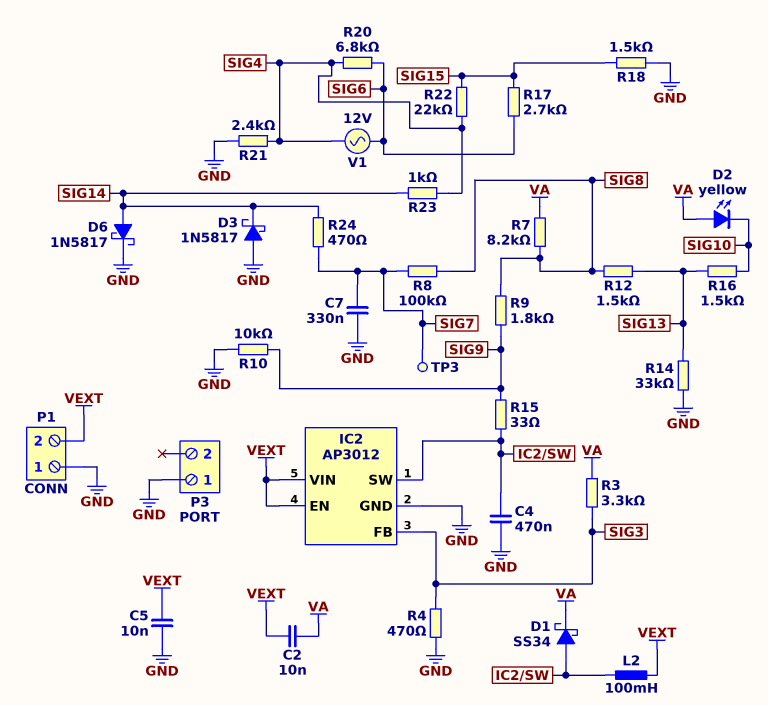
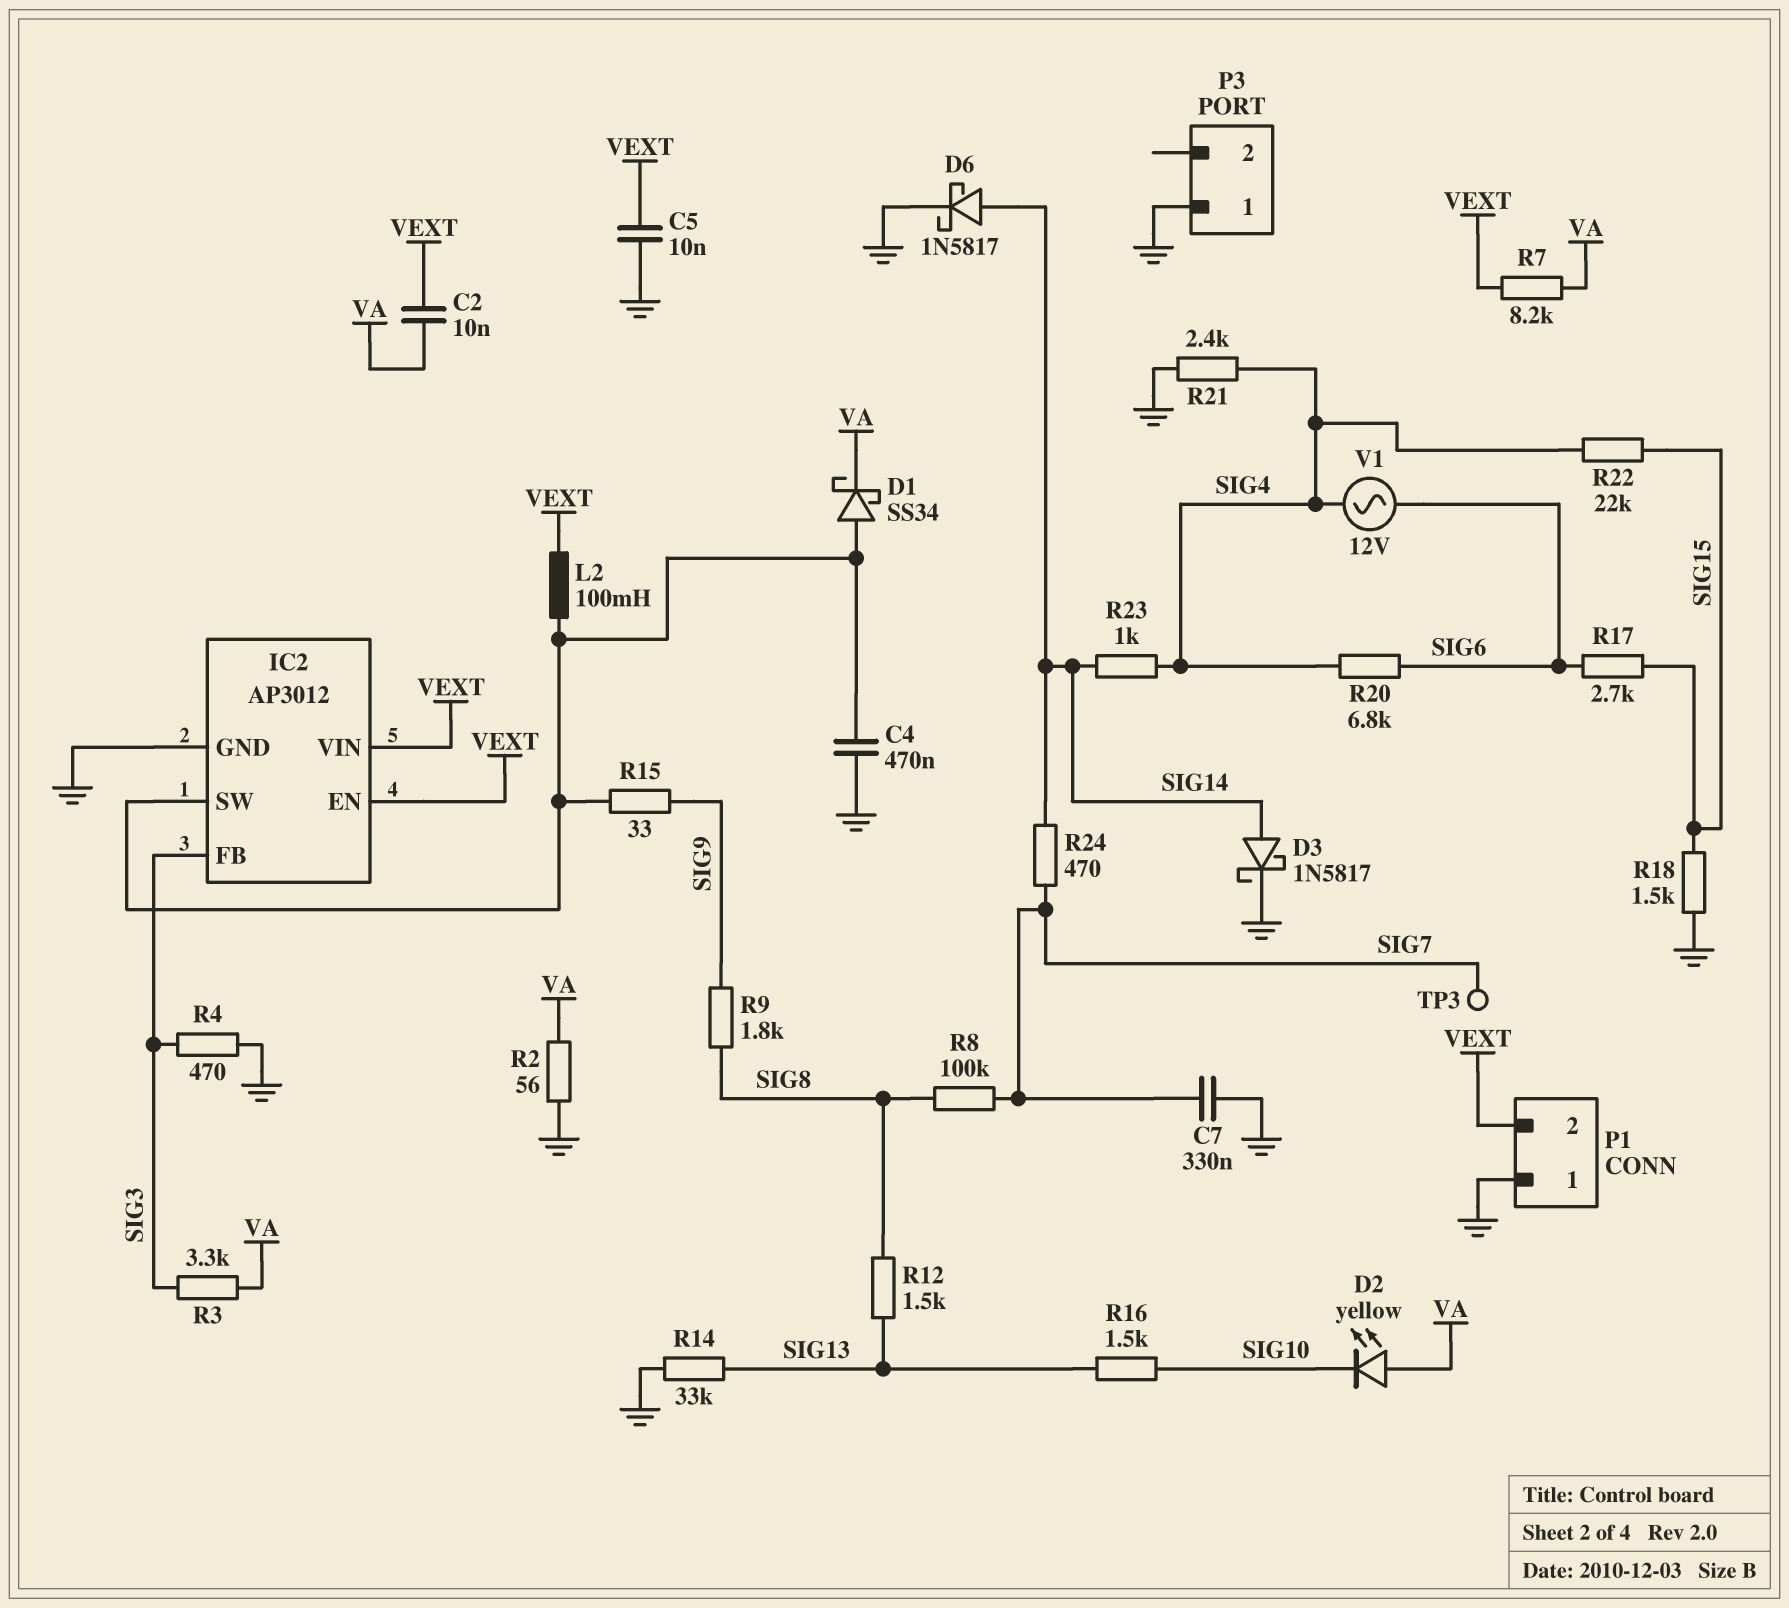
D3: schottky 1N5817 (A GND, K SIG14) -> schottky 1N5817 (A SIG14, K GND)
R2: none -> 56 (GND, VA)
R7: 8.2k (SIG8, VA) -> 8.2k (VA, VEXT)
R10: 10k (GND, SIG9) -> none

